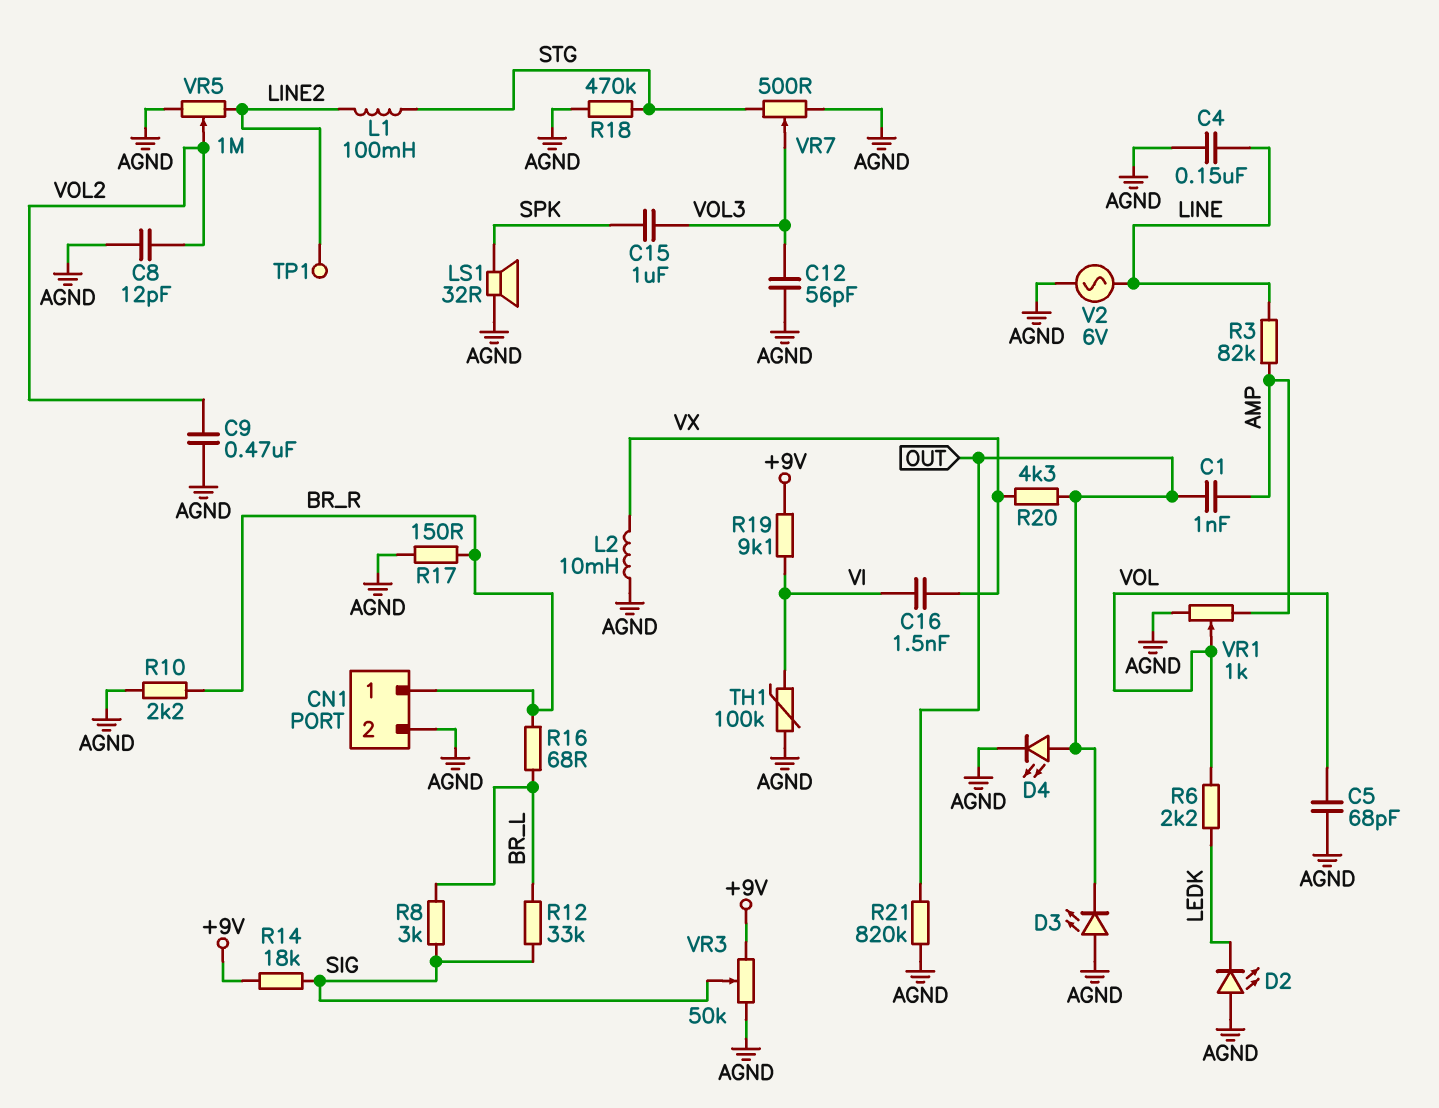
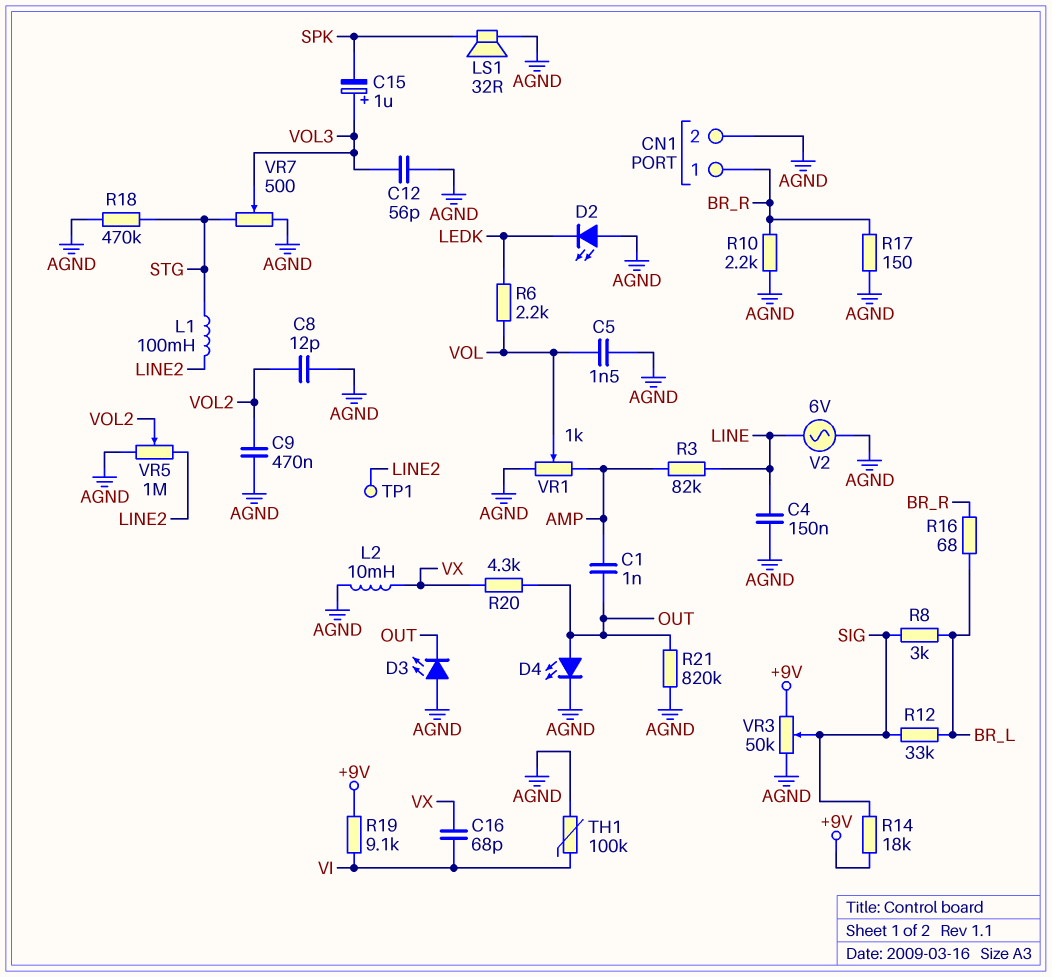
C5: 68pF (AGND, VOL) -> 1.5nF (AGND, VOL)
C15: 1uF (SPK, VOL3) -> 1uF (plus VOL3, minus SPK)
C16: 1.5nF (VI, VX) -> 68pF (VI, VX)

